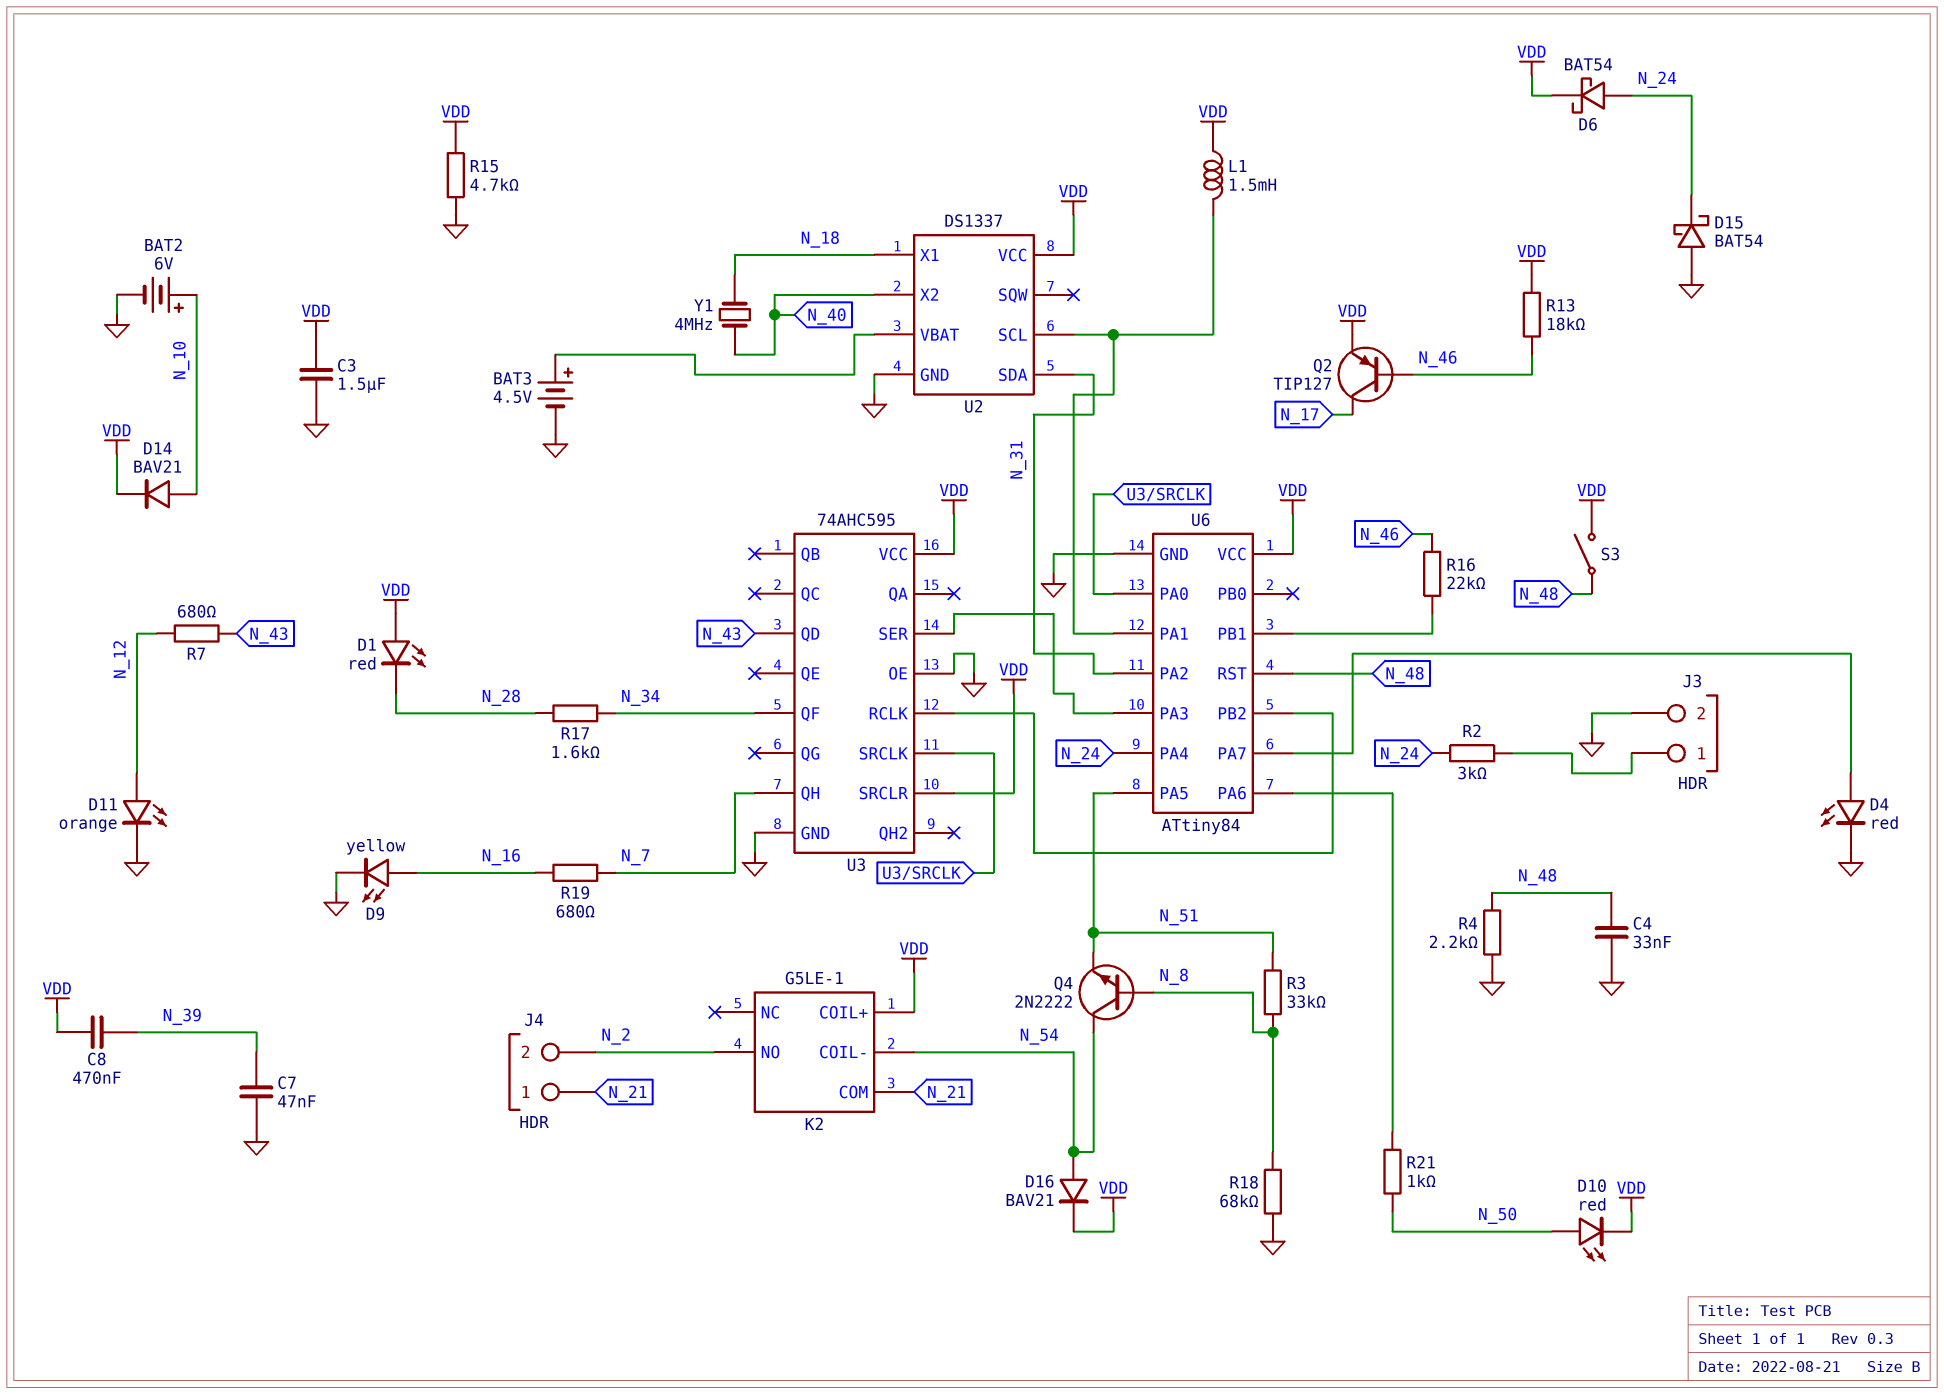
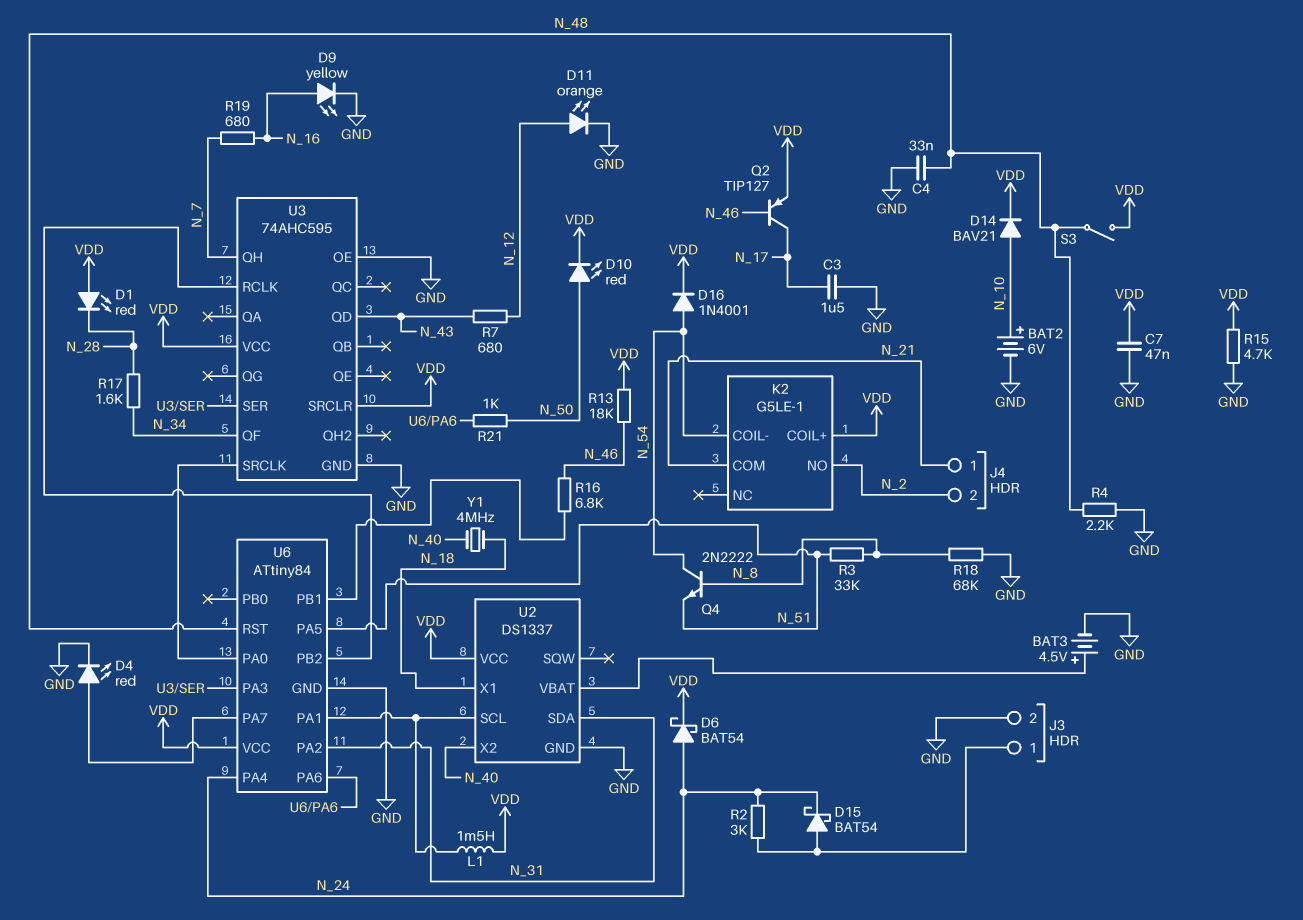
C3: 1.5uF (GND, VDD) -> 1.5uF (GND, N_17)
C7: 47nF (GND, N_39) -> 47nF (GND, VDD)
C8: 470nF (N_39, VDD) -> none
D15: schottky BAT54 (A GND, K N_24) -> schottky BAT54 (A J3/1, K N_24)
D16: diode BAV21 (A N_54, K VDD) -> diode 1N4001 (A N_54, K VDD)
R16: 22k (N_46, U6/PB1) -> 6.8k (N_46, U6/PB1)

